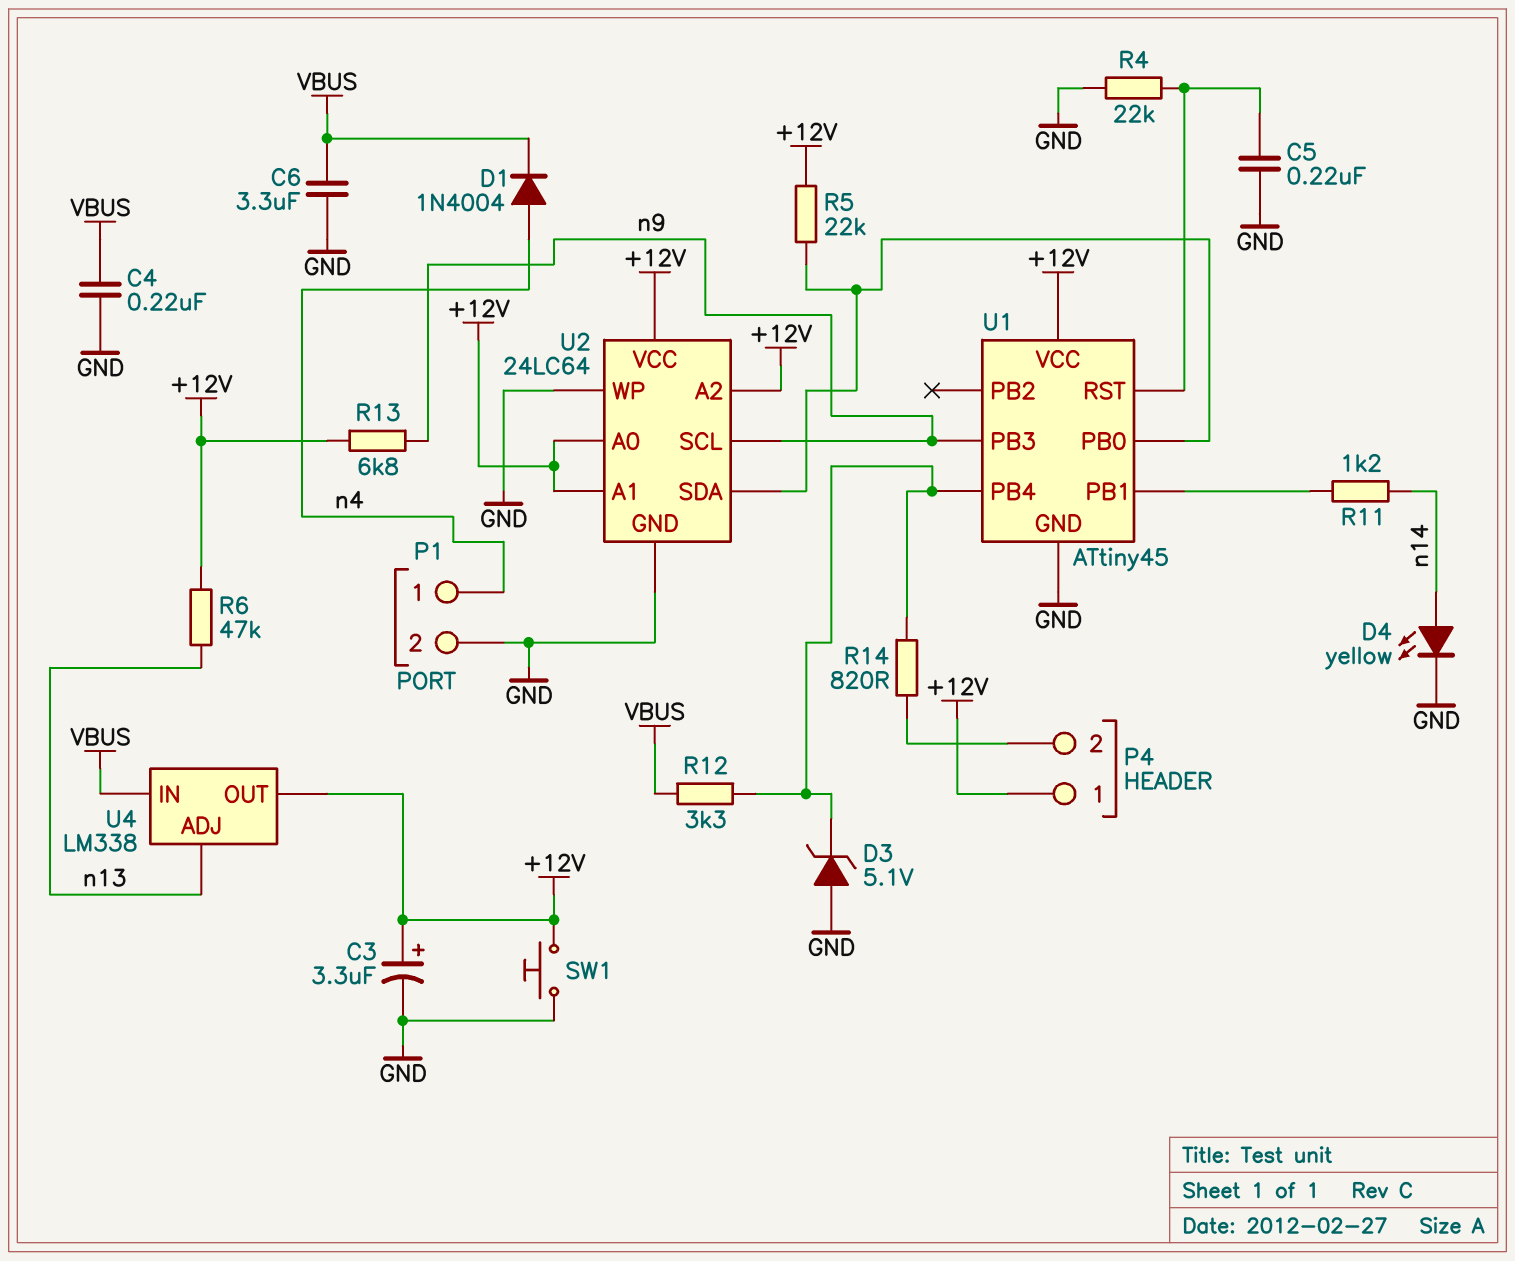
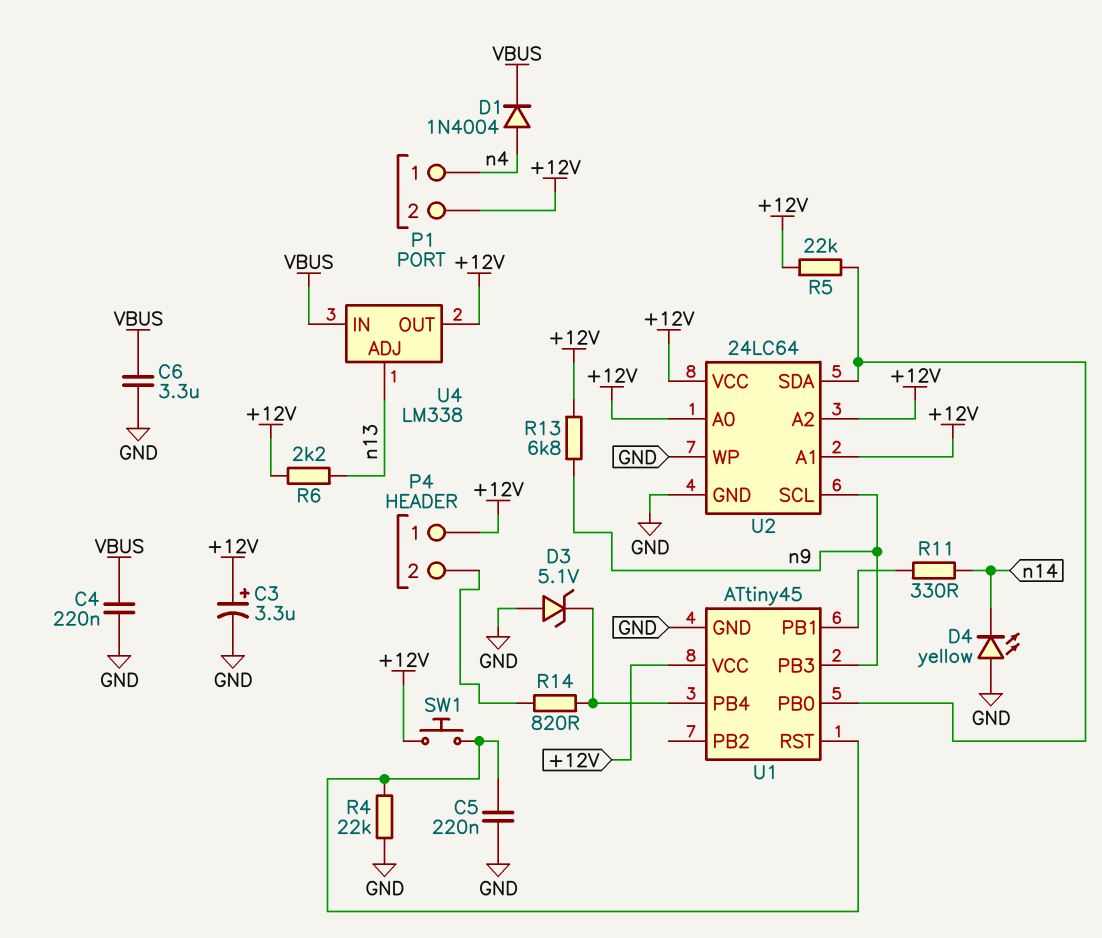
D4: LED yellow (A n14, K GND) -> LED yellow (A GND, K n14)
P1 pin 2: GND -> +12V
R6: 47k (+12V, n13) -> 2.2k (+12V, n13)
R11: 1.2k (U1/PB1, n14) -> 330 (U1/PB1, n14)
R12: 3.3k (U1/PB4, VBUS) -> none
SW1: button (+12V, GND) -> button (+12V, U1/RST)

